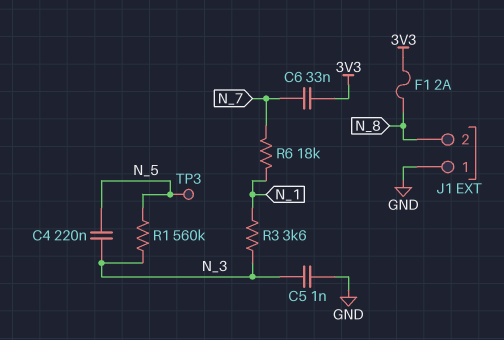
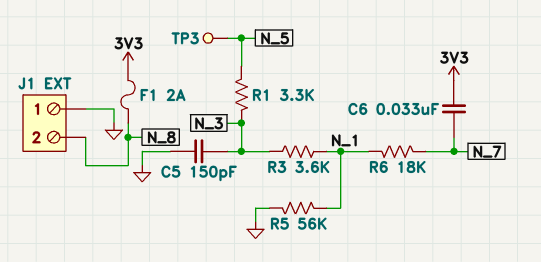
C4: 220nF (N_3, N_5) -> none
C5: 1nF (GND, N_3) -> 150pF (GND, N_3)
R1: 560k (N_3, N_5) -> 3.3k (N_3, N_5)
R5: none -> 56k (GND, N_1)

